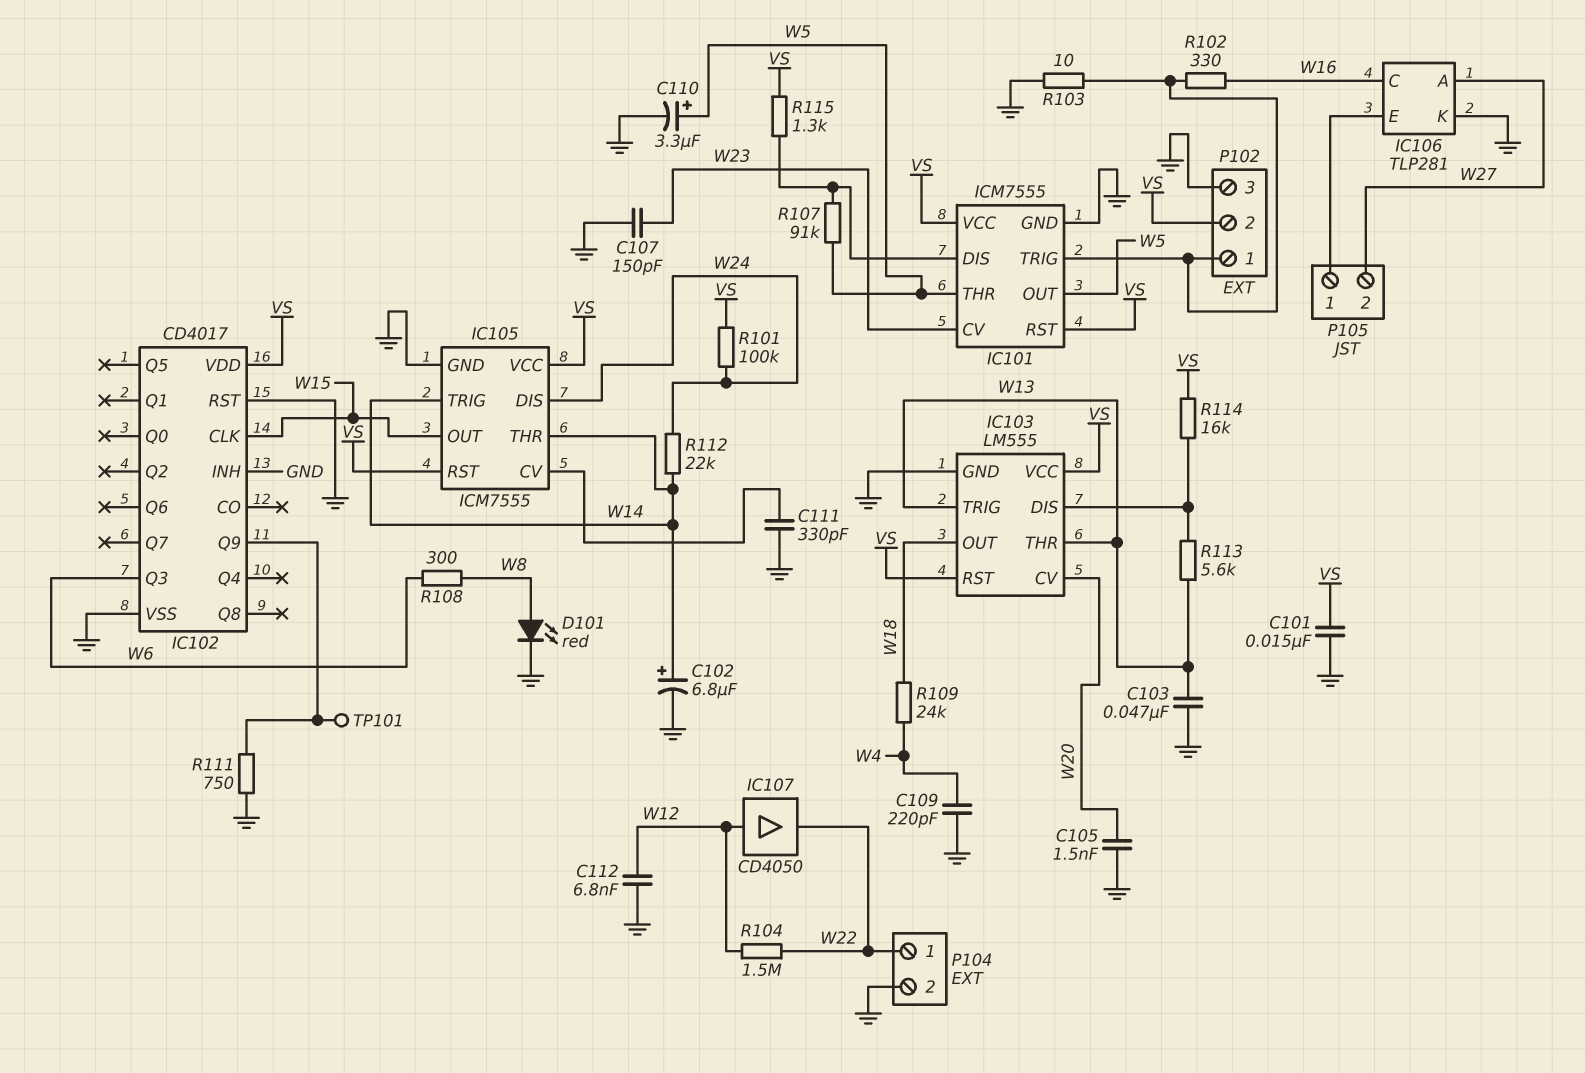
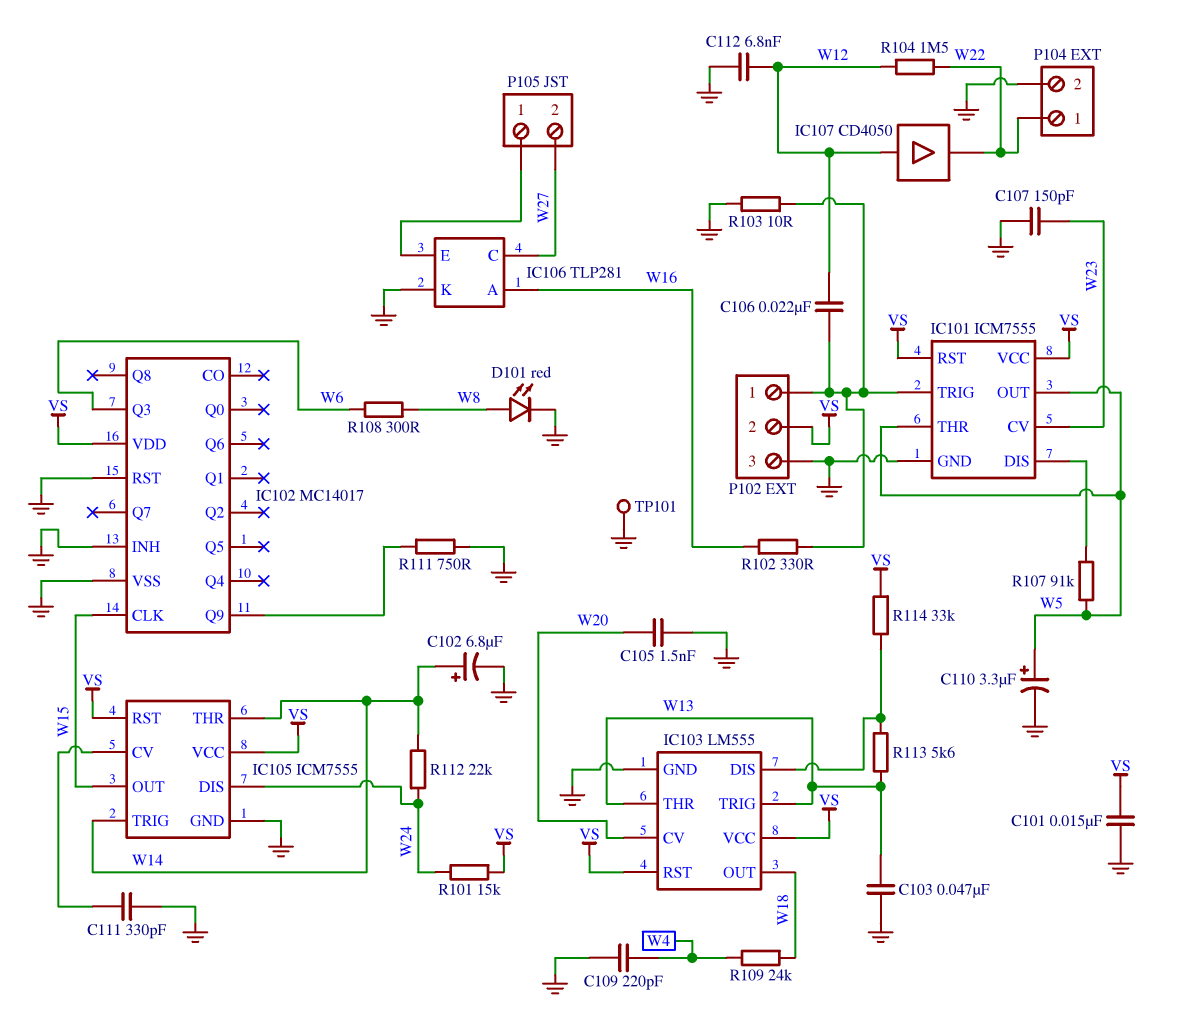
C106: none -> 22nF (IC101/TRIG, W12)
IC102: CD4017 -> MC14017
IC106 pin A: W27 -> W16
IC106 pin C: W16 -> W27
R101: 100k (VS, W24) -> 15k (VS, W24)
R114: 16k (IC103/DIS, VS) -> 33k (IC103/DIS, VS)
R115: 1.3k (IC101/DIS, VS) -> none
TP101: test point (IC102/Q9) -> test point (GND)

